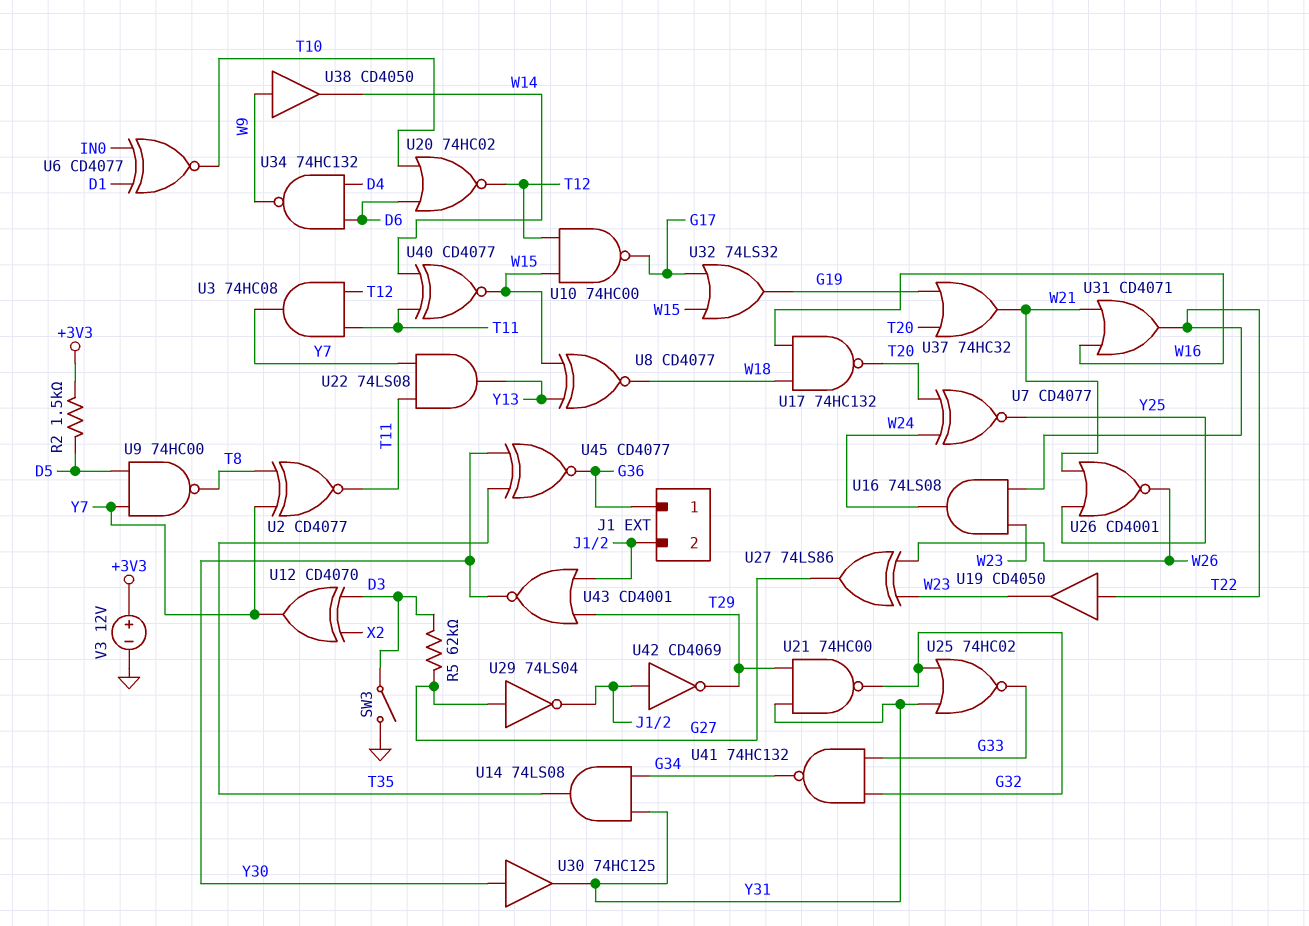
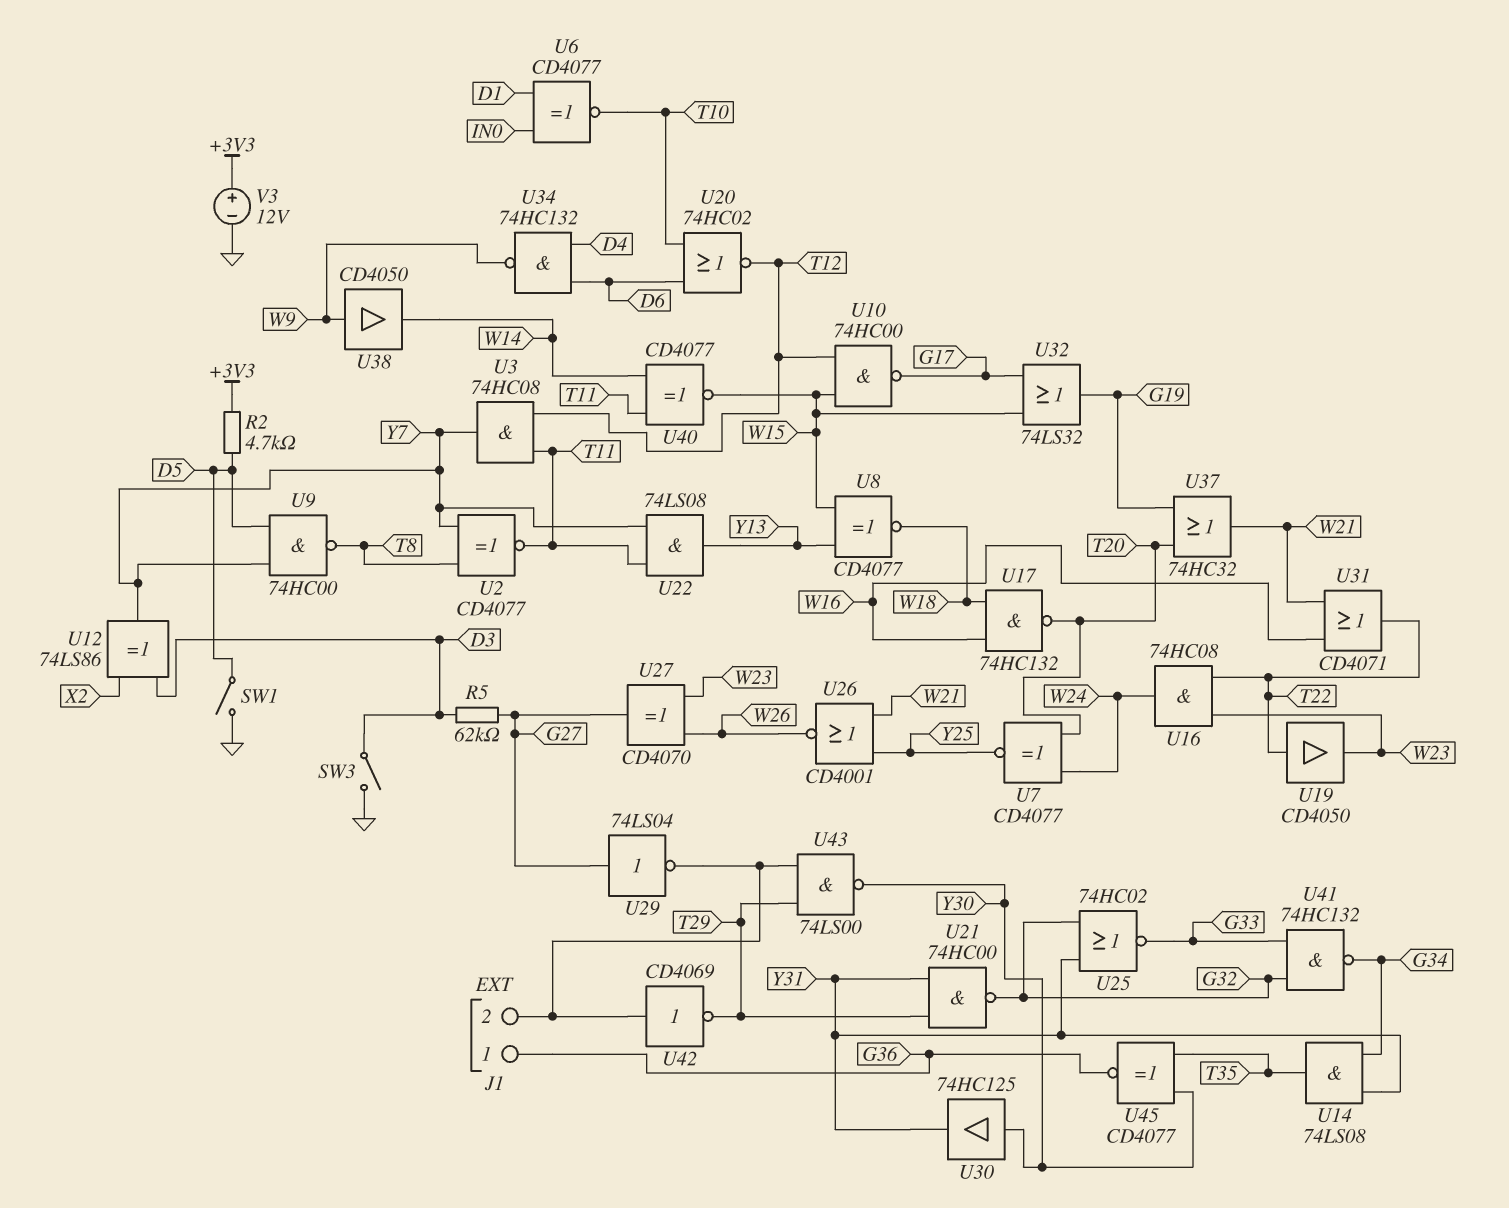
R2: 1.5k (+3V3, D5) -> 4.7k (+3V3, D5)
SW1: none -> switch (D5, GND)
U12: XOR CD4070 (in D3, in X2, out Y7) -> XOR 74LS86 (in D3, in X2, out Y7)
U16: AND 74LS08 (in T22, in W23, out W24) -> AND 74HC08 (in T22, in W23, out W24)
U27: XOR 74LS86 (in W23, in W26, out G27) -> XOR CD4070 (in W23, in W26, out G27)
U43: NOR CD4001 (in J1/2, in T29, out Y30) -> NAND 74LS00 (in J1/2, in T29, out Y30)

